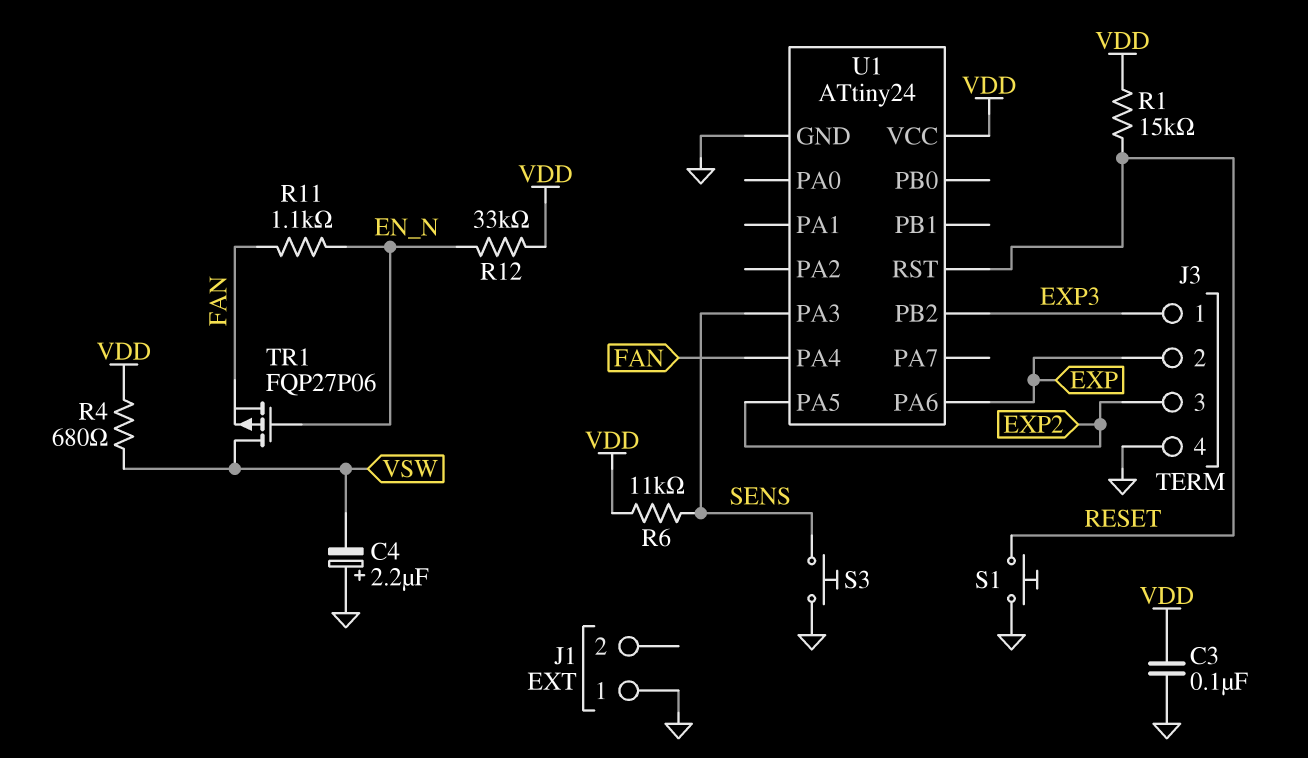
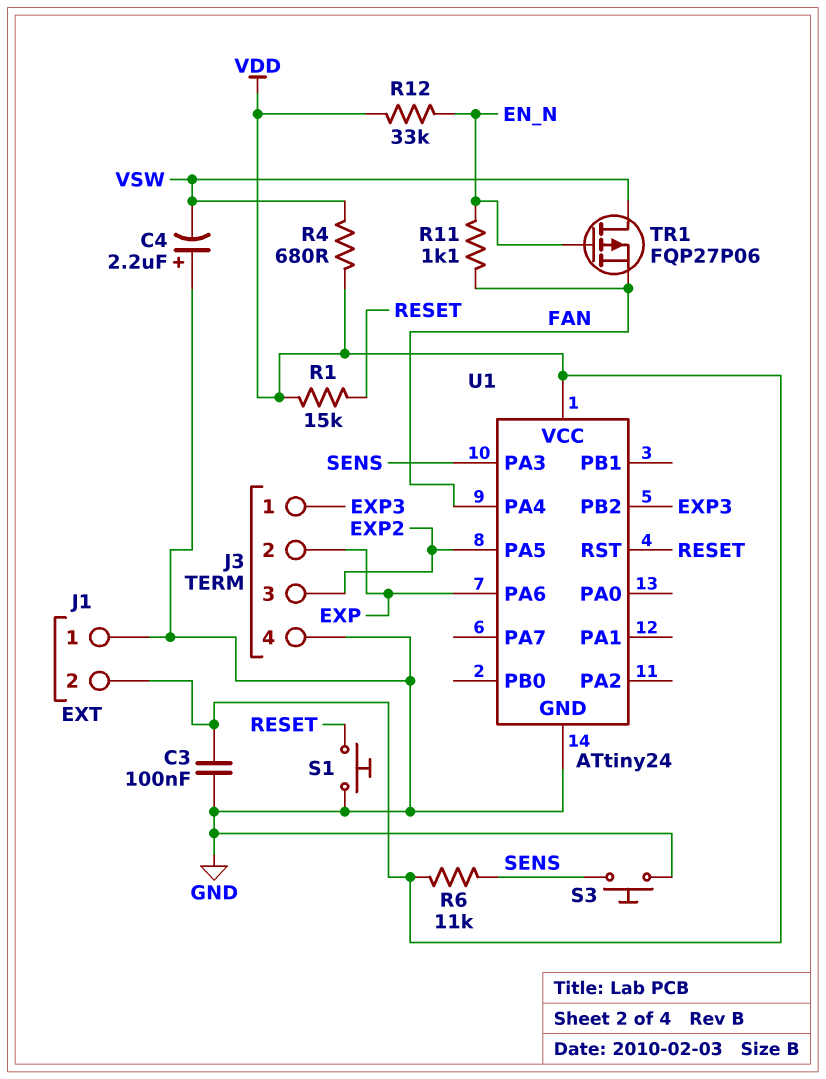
J1 pin 2: none -> VDD

